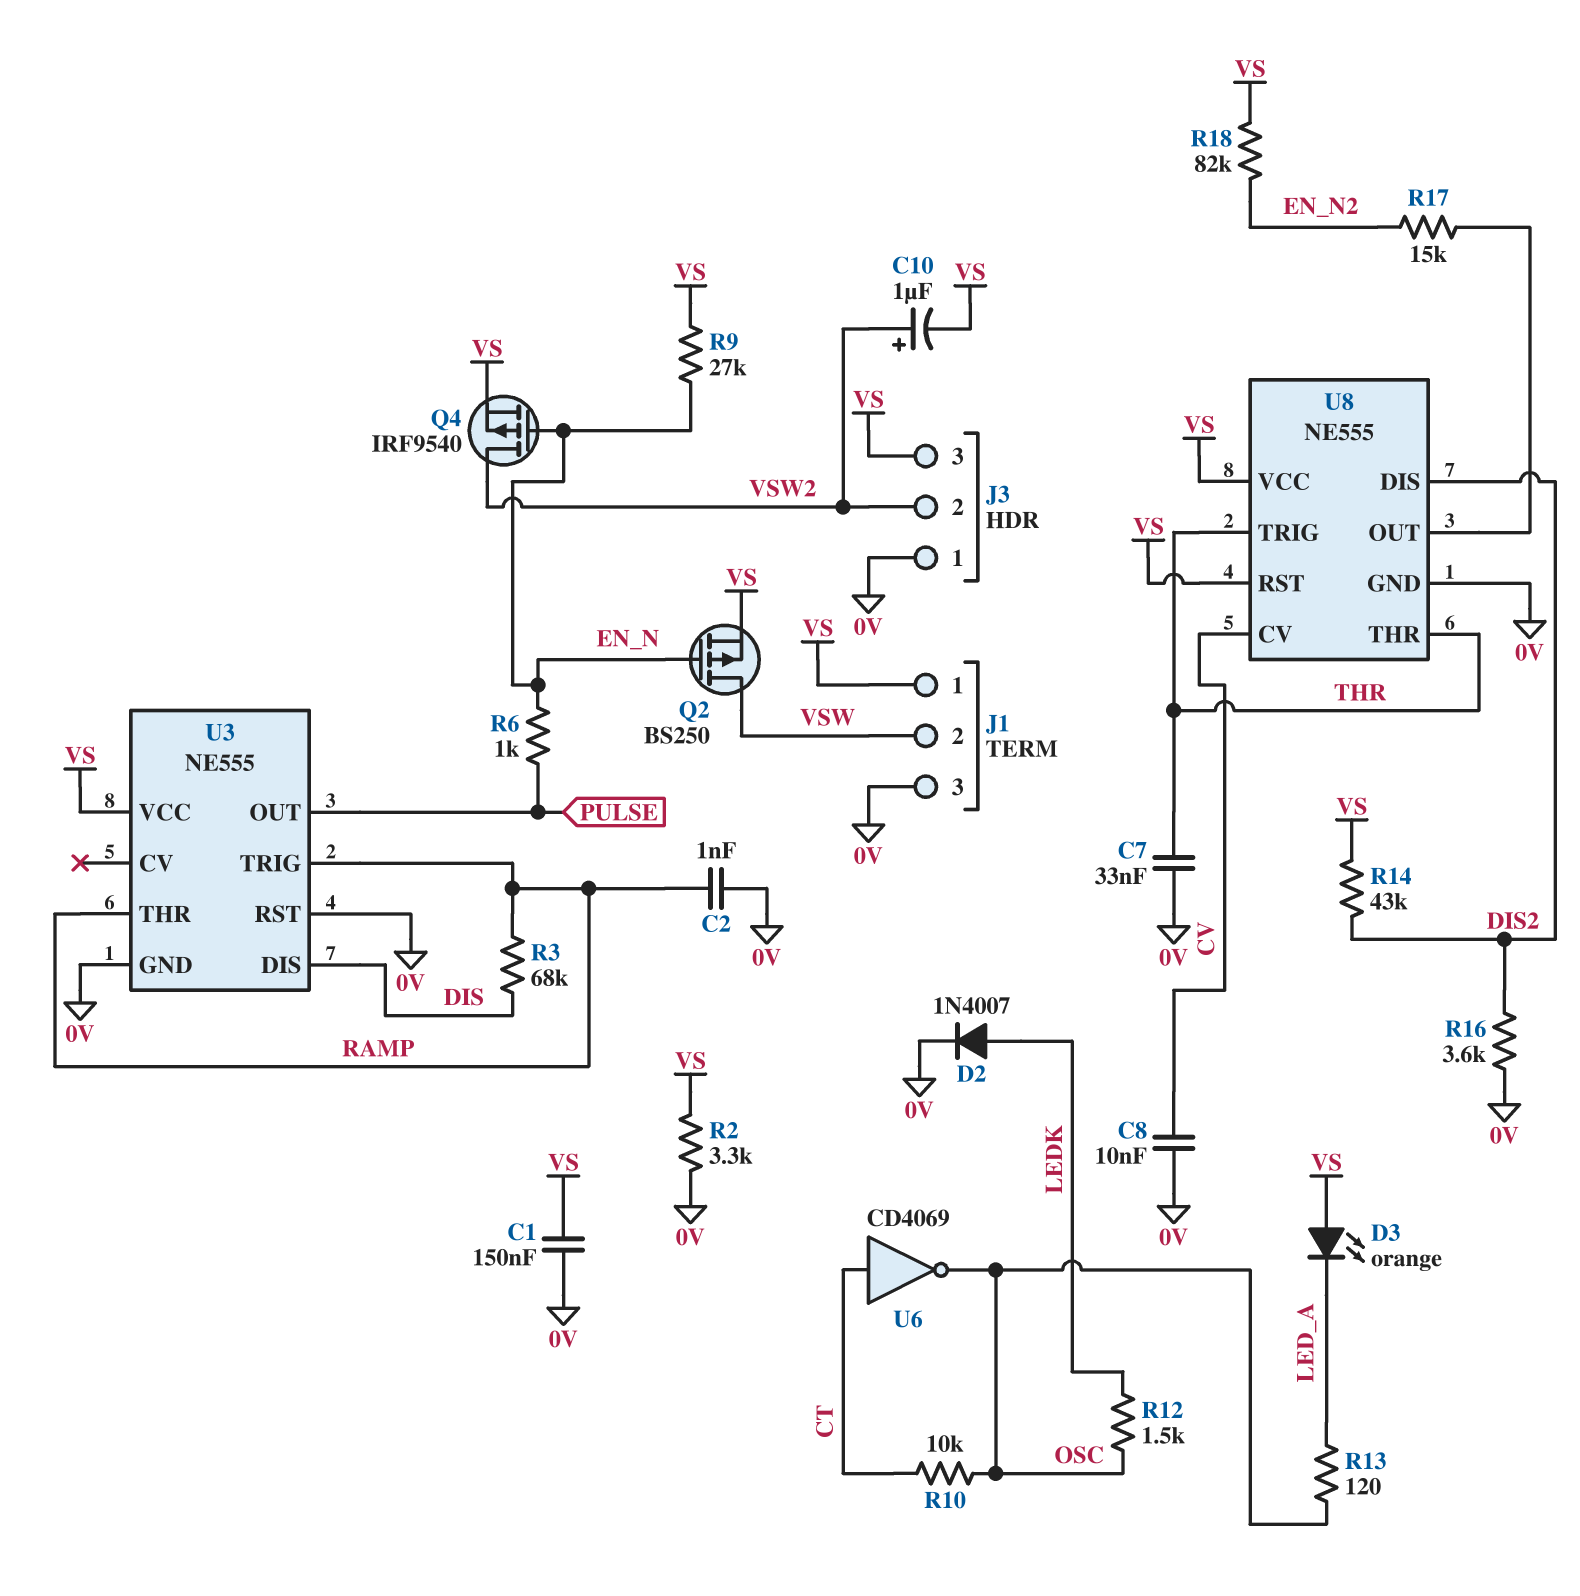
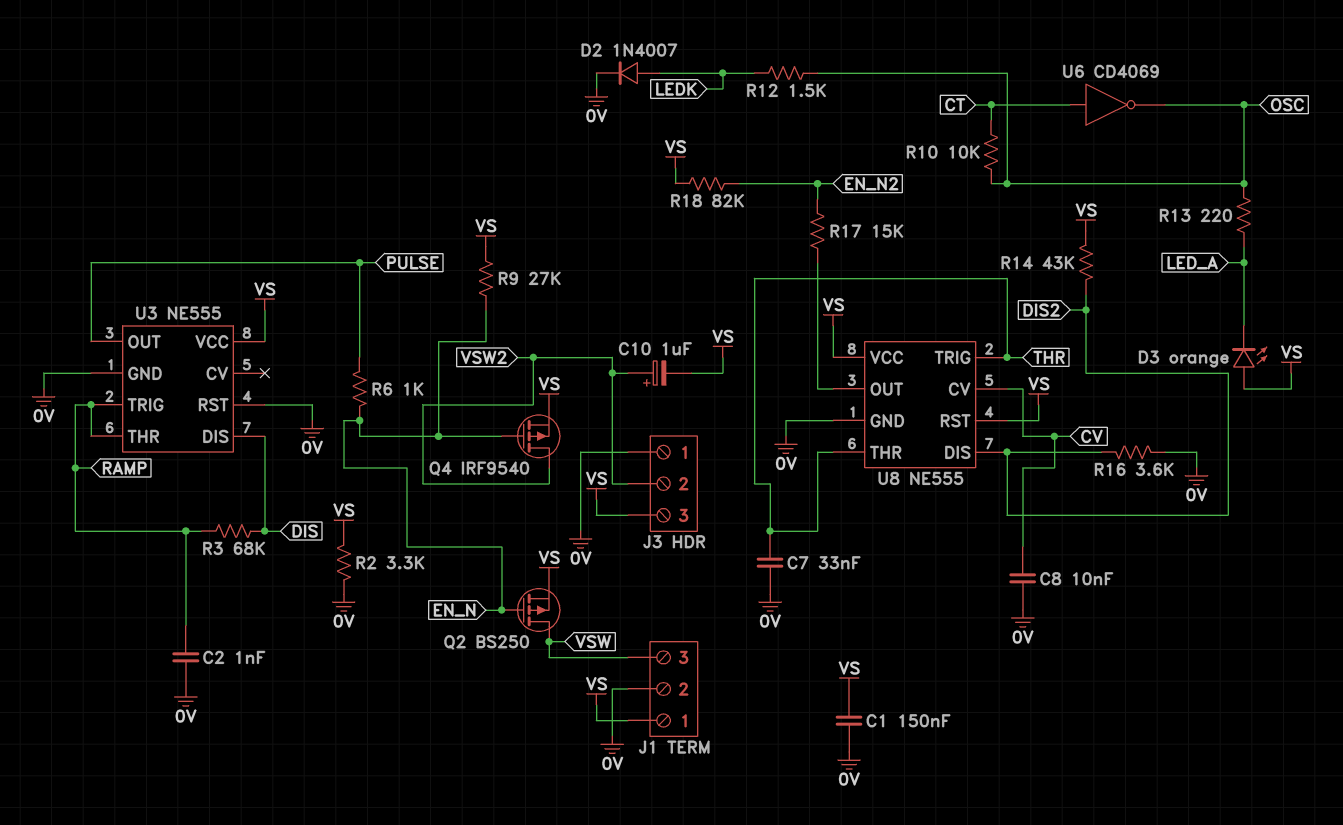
J1 pin 2: VSW -> 0V
J1 pin 3: 0V -> VSW
R13: 120 (LED_A, OSC) -> 220 (LED_A, OSC)

